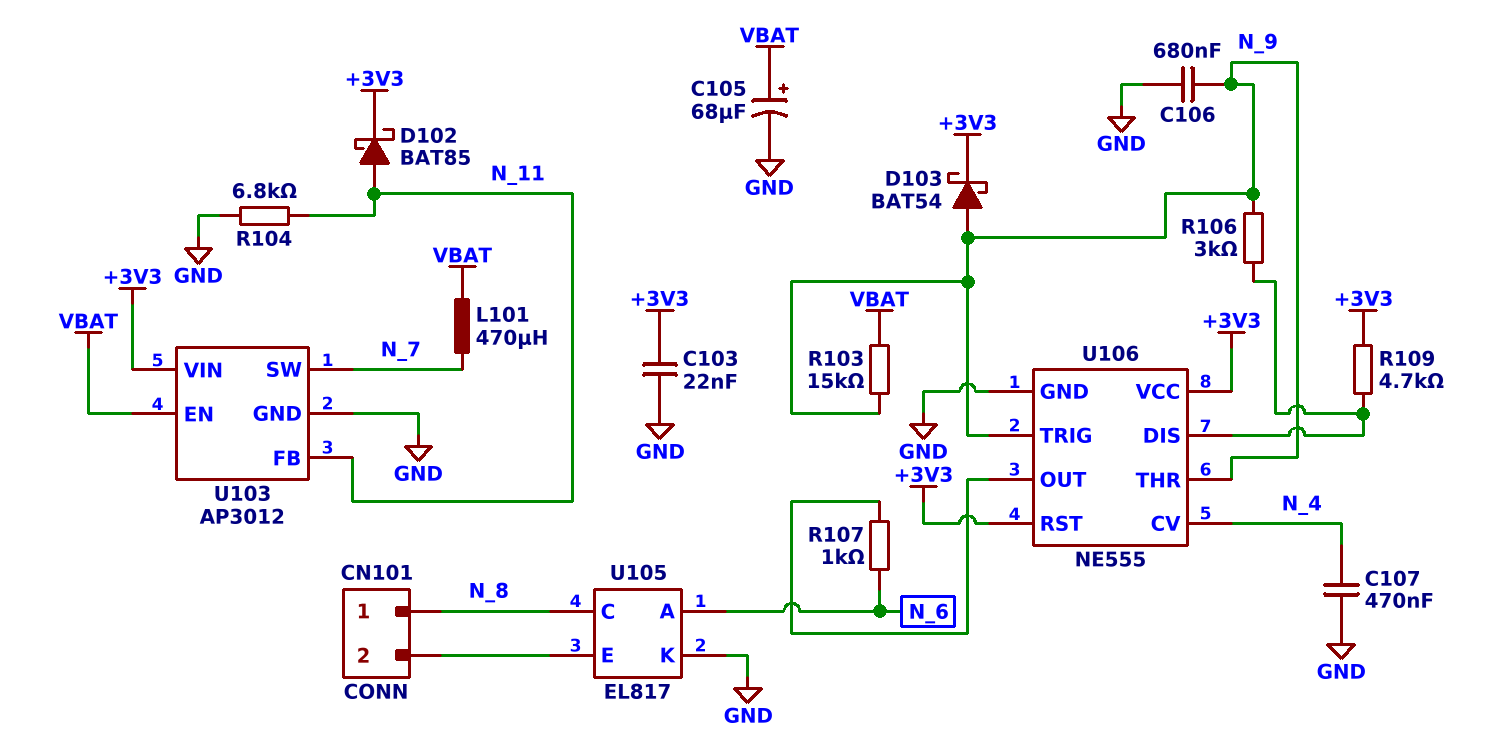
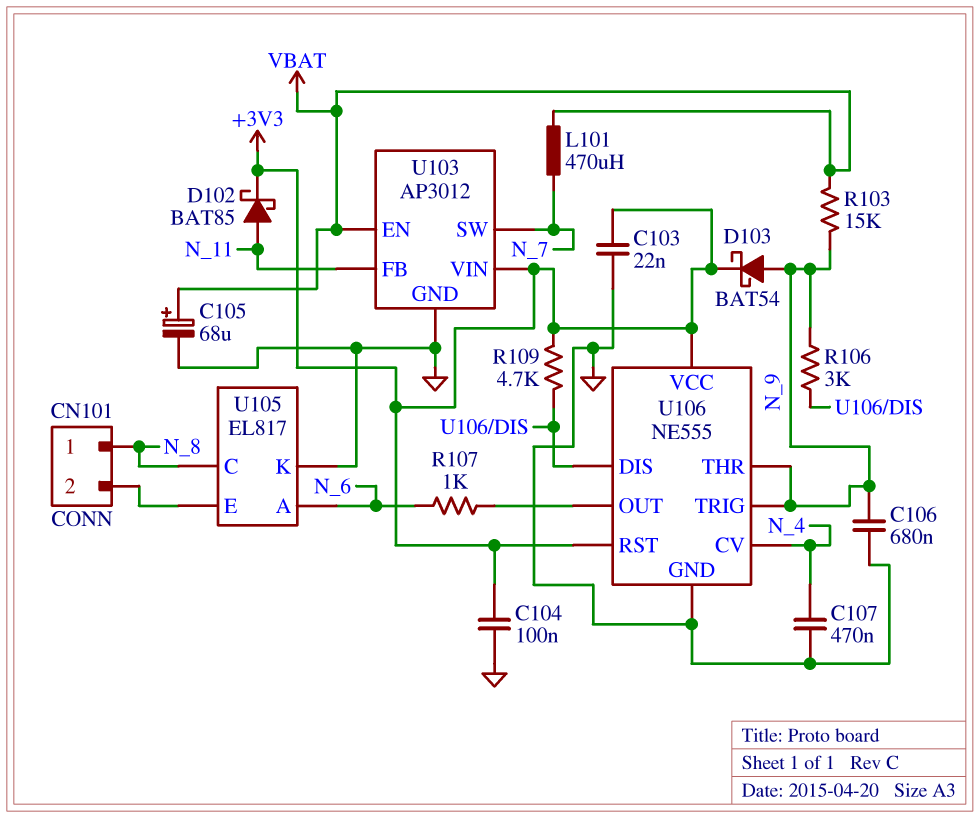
C104: none -> 100nF (+3V3, GND)
R104: 6.8k (GND, N_11) -> none

